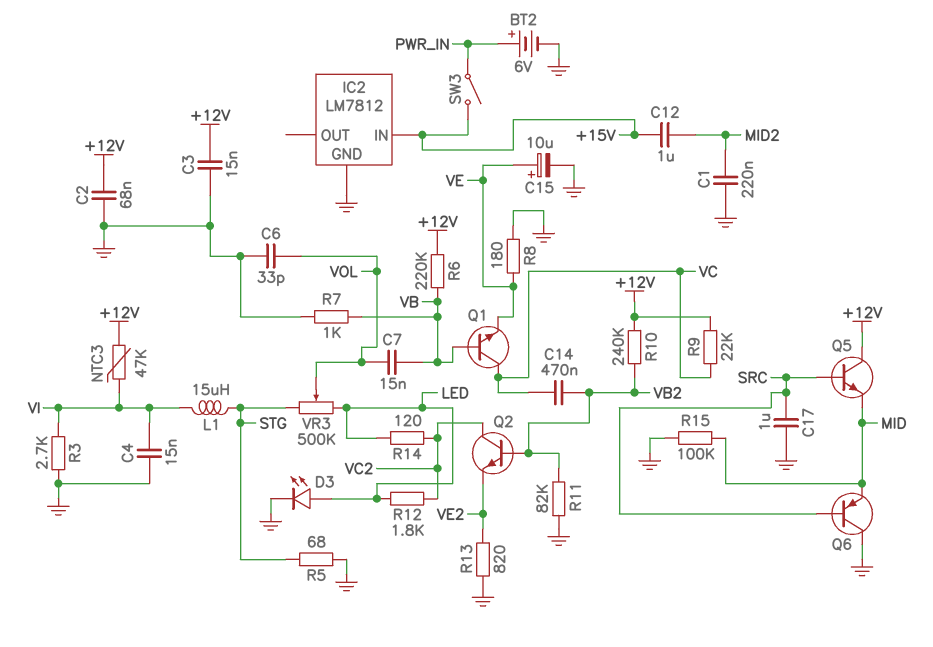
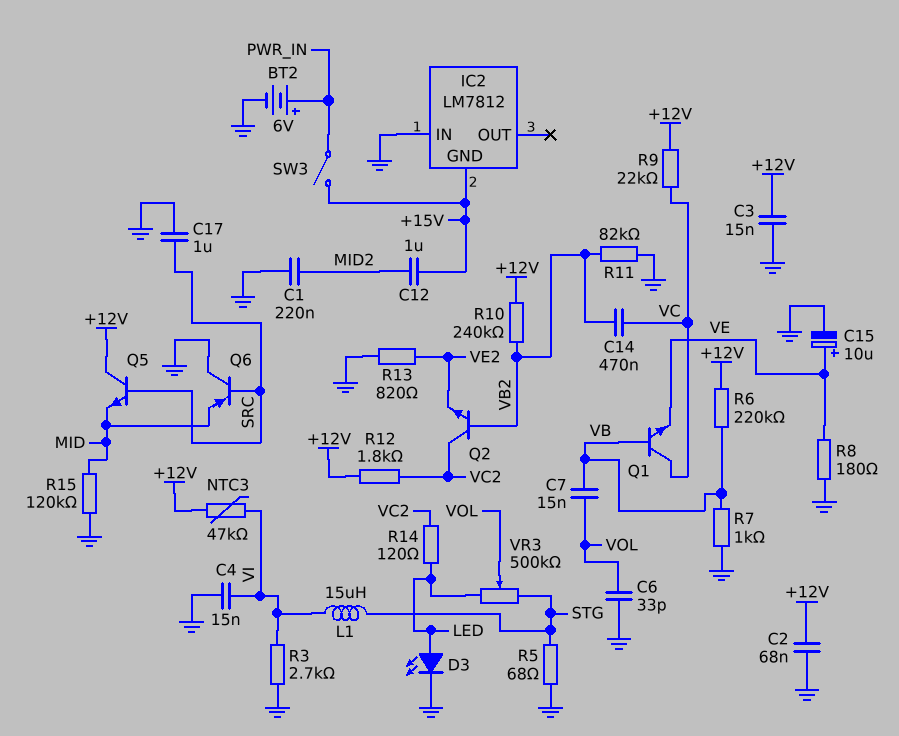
IC2 pin GND: GND -> +15V
IC2 pin IN: +15V -> GND
R12: 1.8k (LED, VC2) -> 1.8k (+12V, VC2)
R15: 100k (GND, MID) -> 120k (GND, MID)

